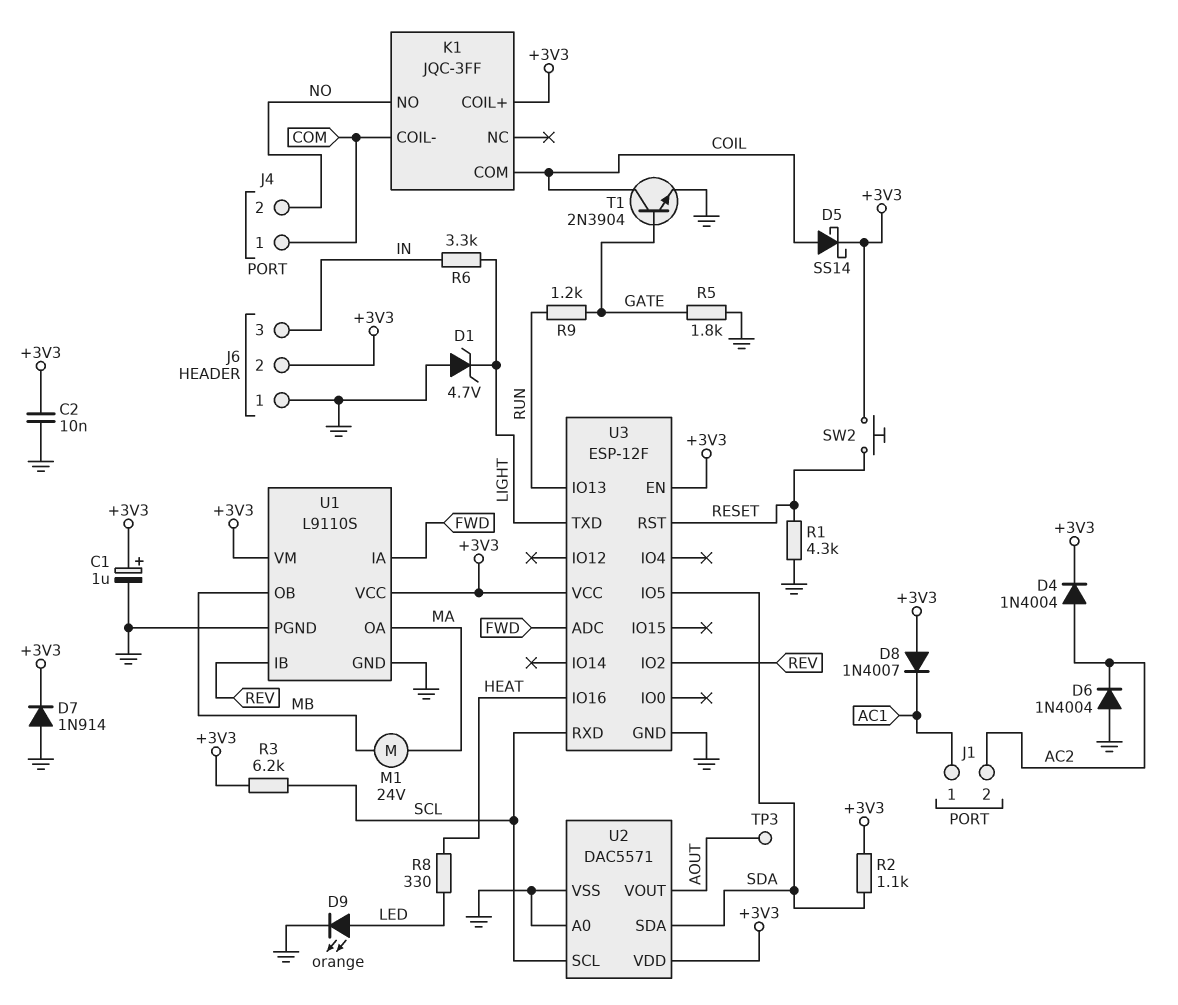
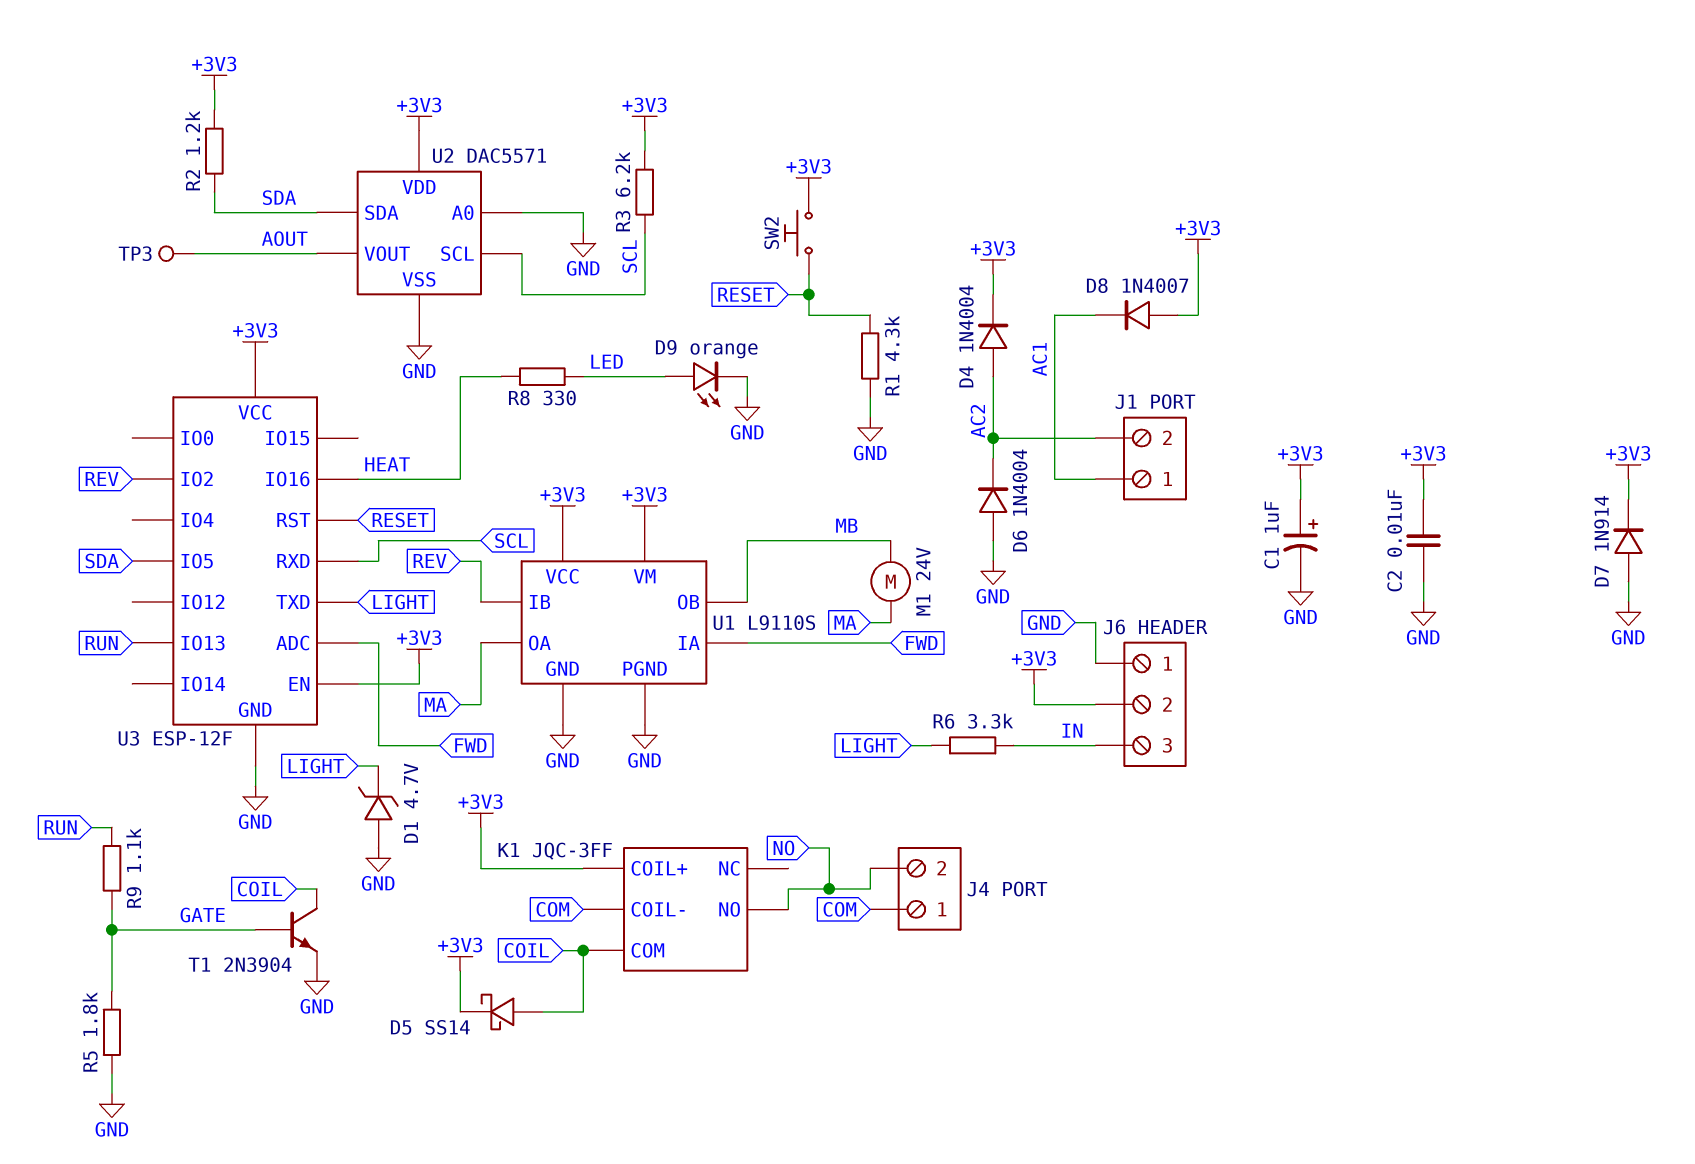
R2: 1.1k (+3V3, SDA) -> 1.2k (+3V3, SDA)
R9: 1.2k (GATE, RUN) -> 1.1k (GATE, RUN)

